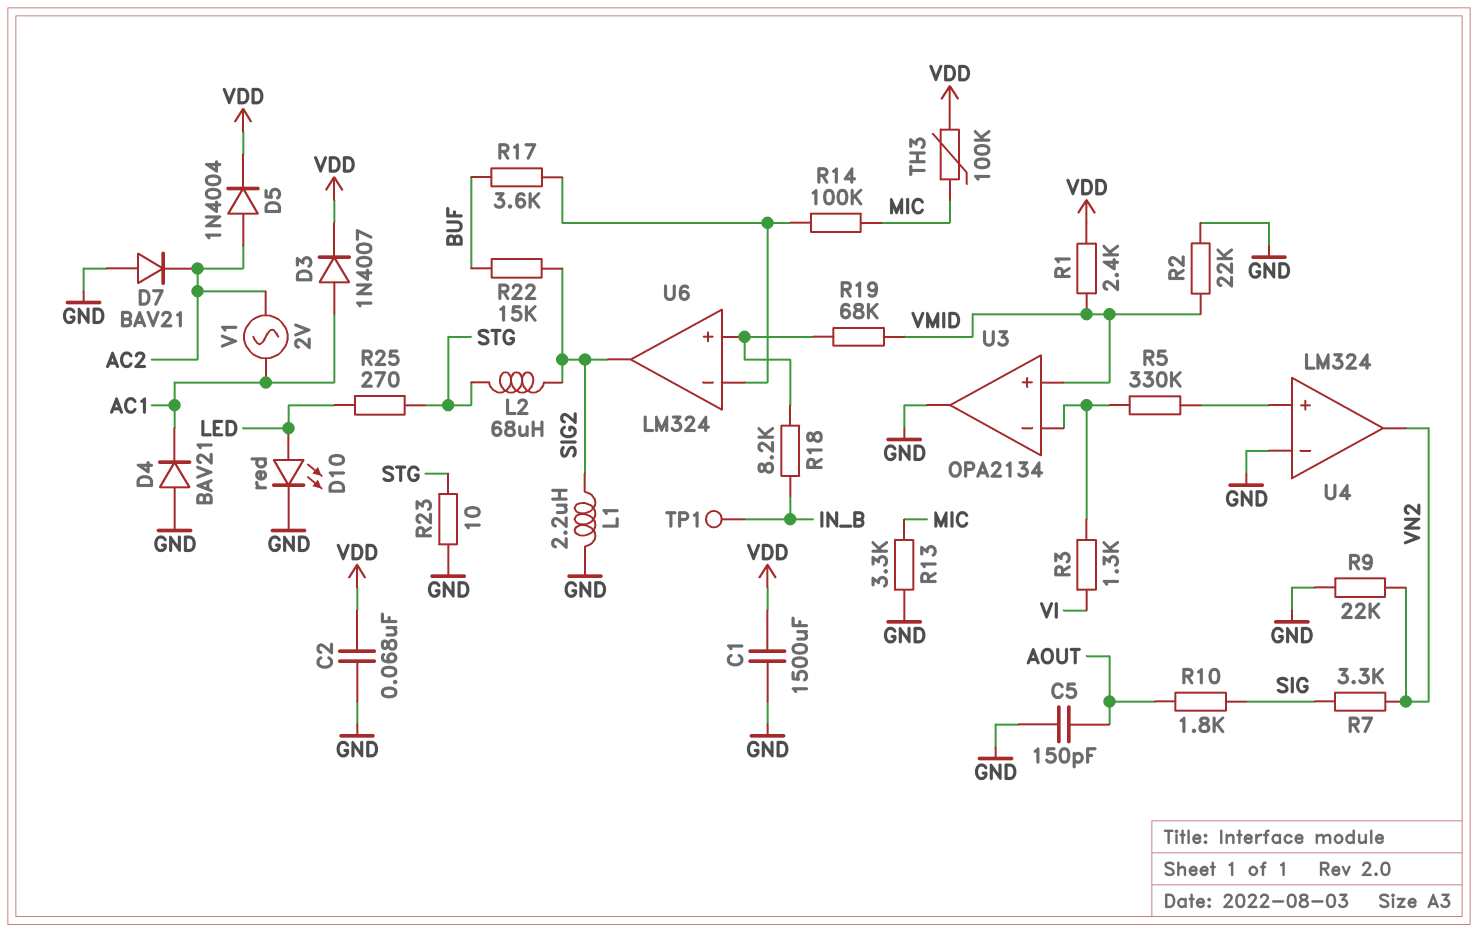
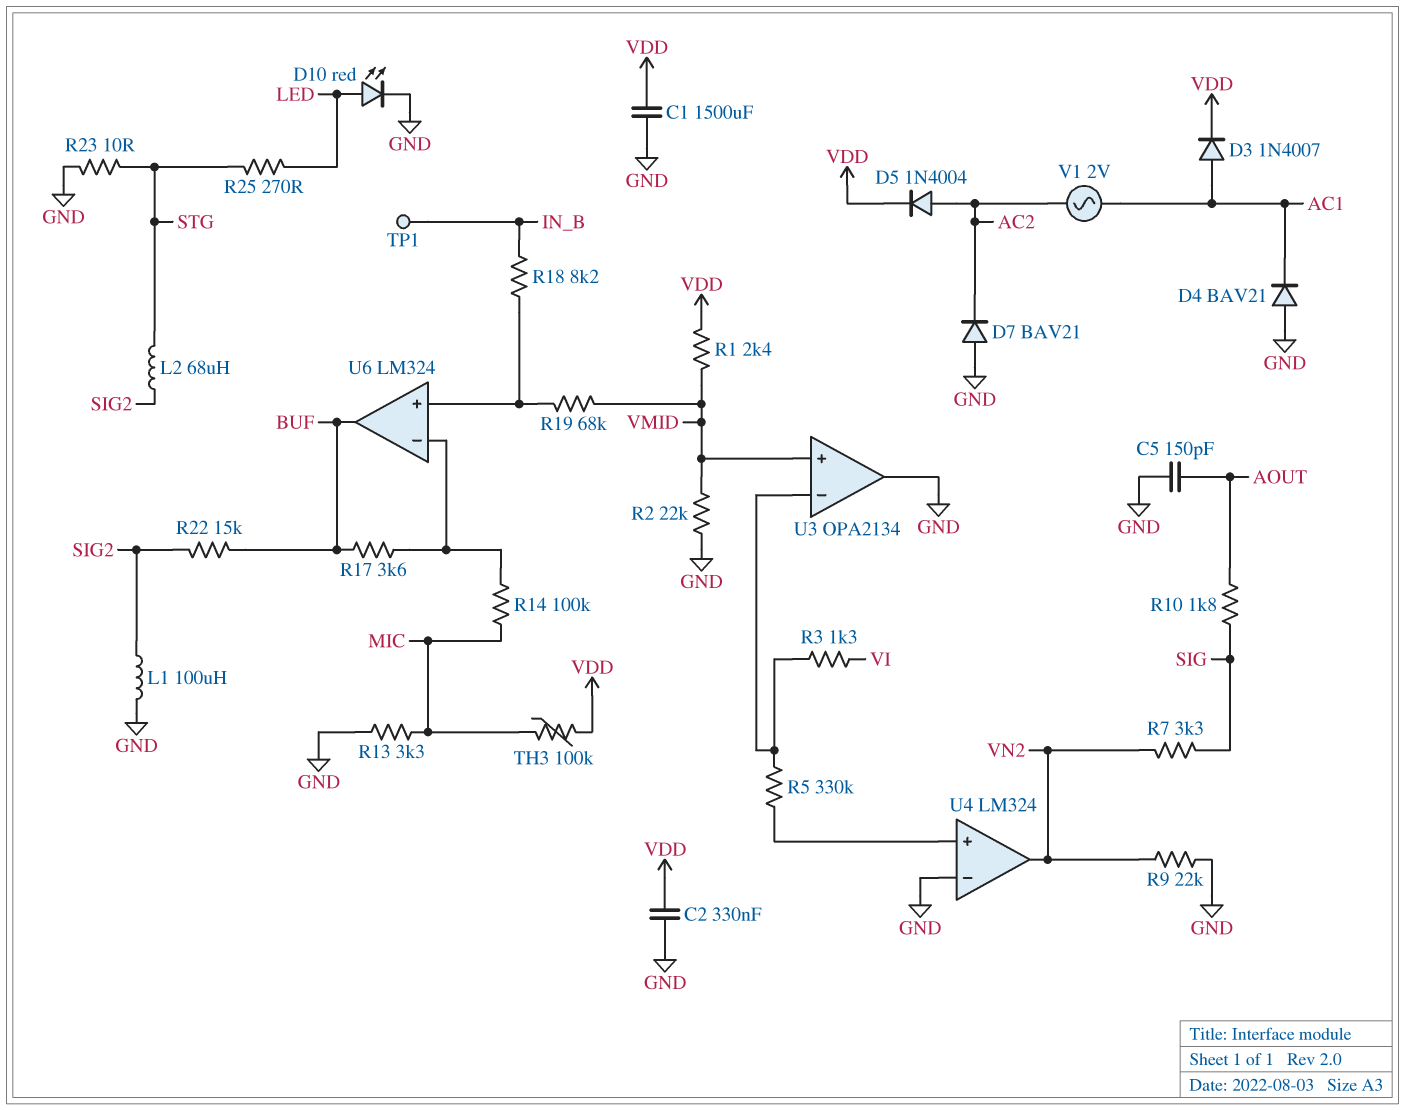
C2: 68nF (GND, VDD) -> 330nF (GND, VDD)
L1: 2.2uH (GND, SIG2) -> 100uH (GND, SIG2)
U6 pin out: SIG2 -> BUF

